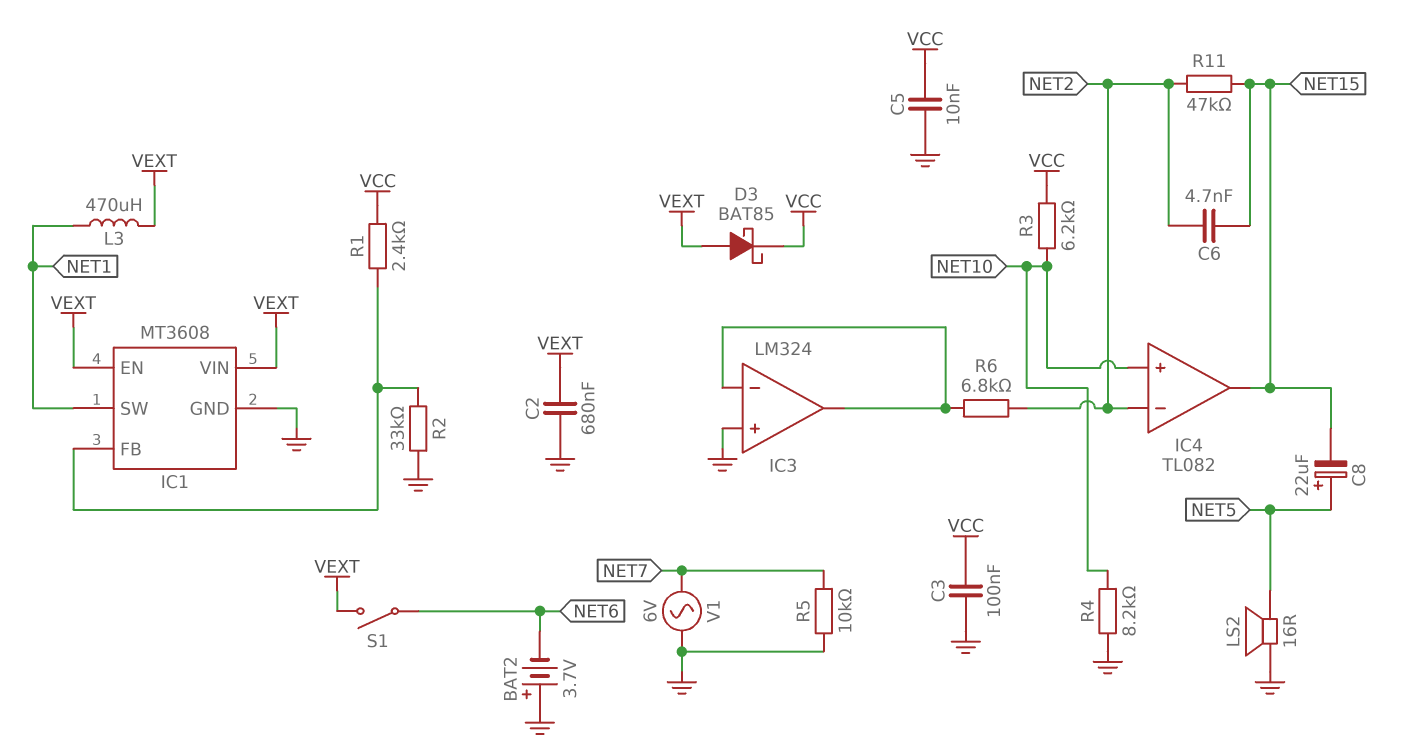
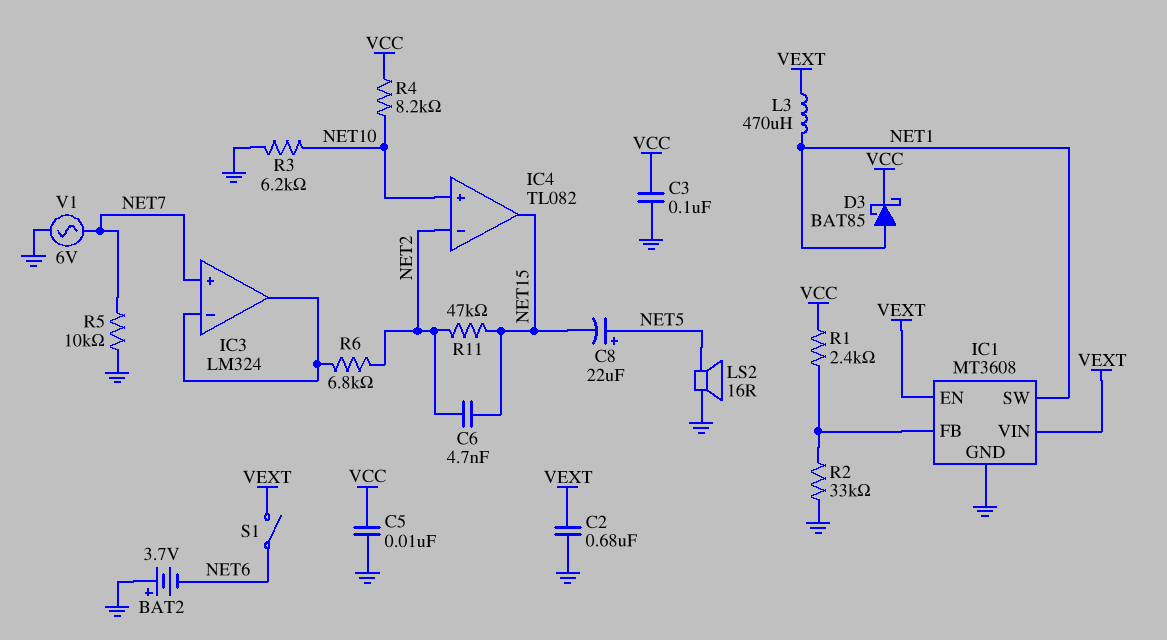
D3: schottky BAT85 (A VEXT, K VCC) -> schottky BAT85 (A NET1, K VCC)
IC3 pin in+: GND -> NET7
R3: 6.2k (NET10, VCC) -> 6.2k (GND, NET10)
R4: 8.2k (GND, NET10) -> 8.2k (NET10, VCC)

